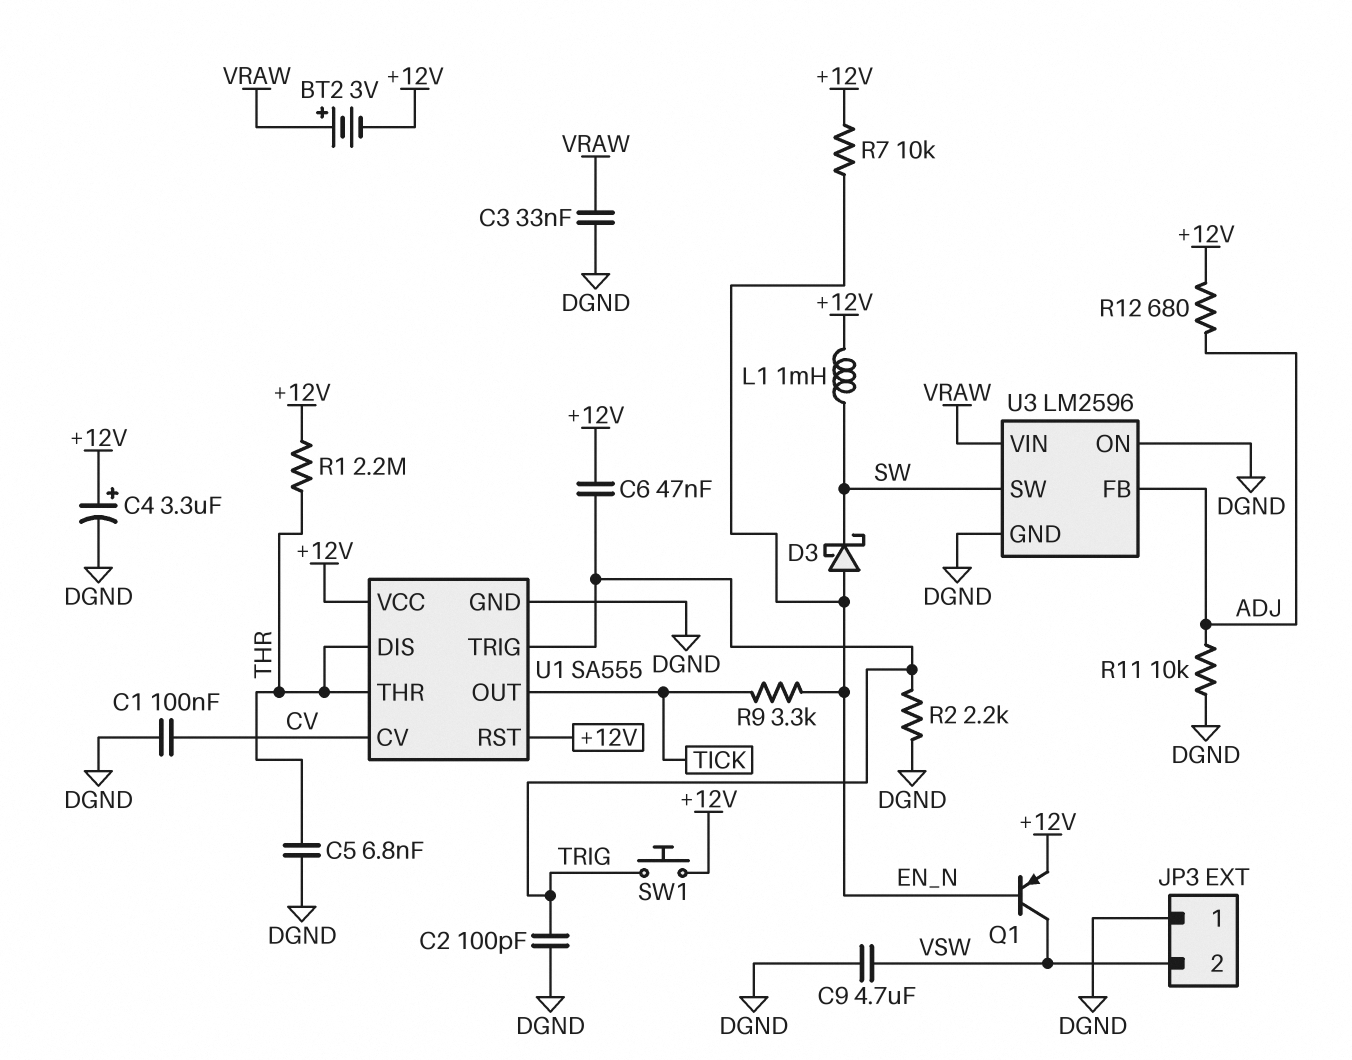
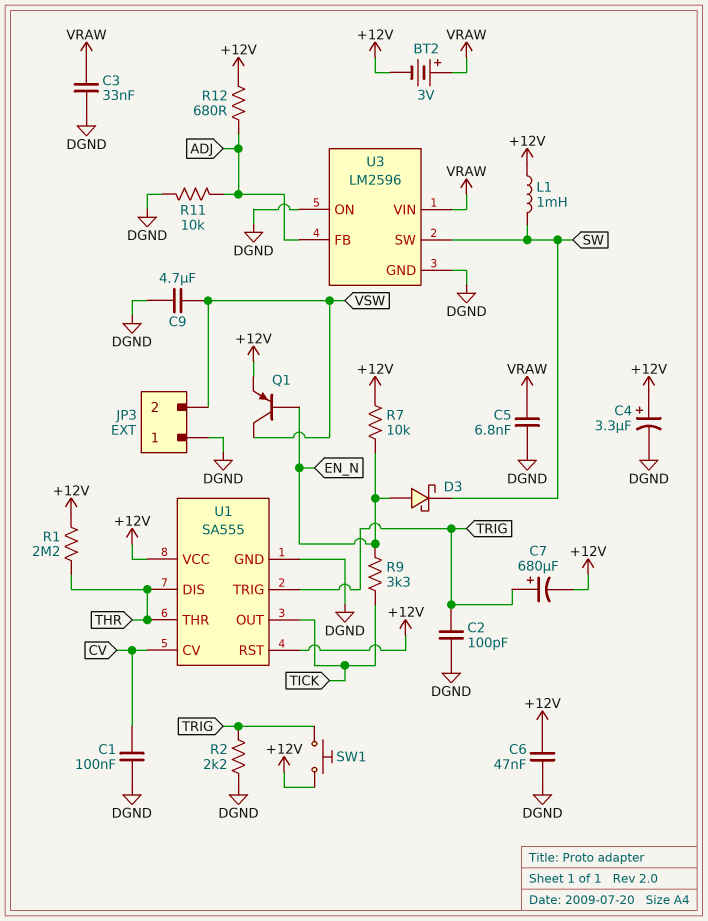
C5: 6.8nF (DGND, THR) -> 6.8nF (DGND, VRAW)
C6: 47nF (+12V, TRIG) -> 47nF (+12V, DGND)
C7: none -> 680uF (plus TRIG, minus +12V)

